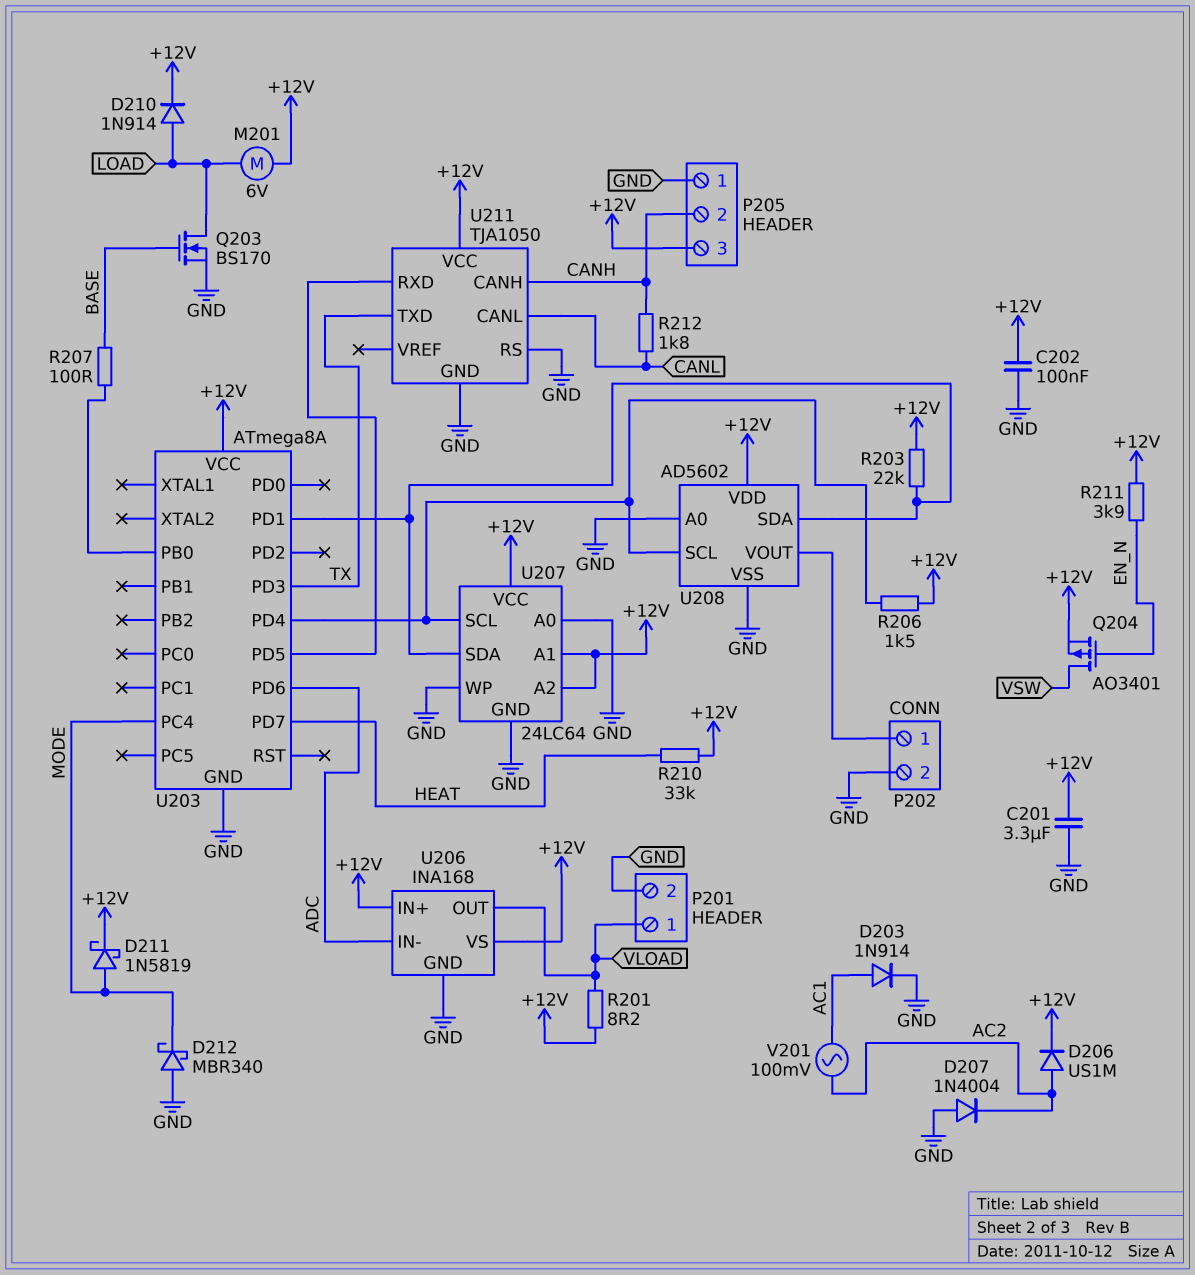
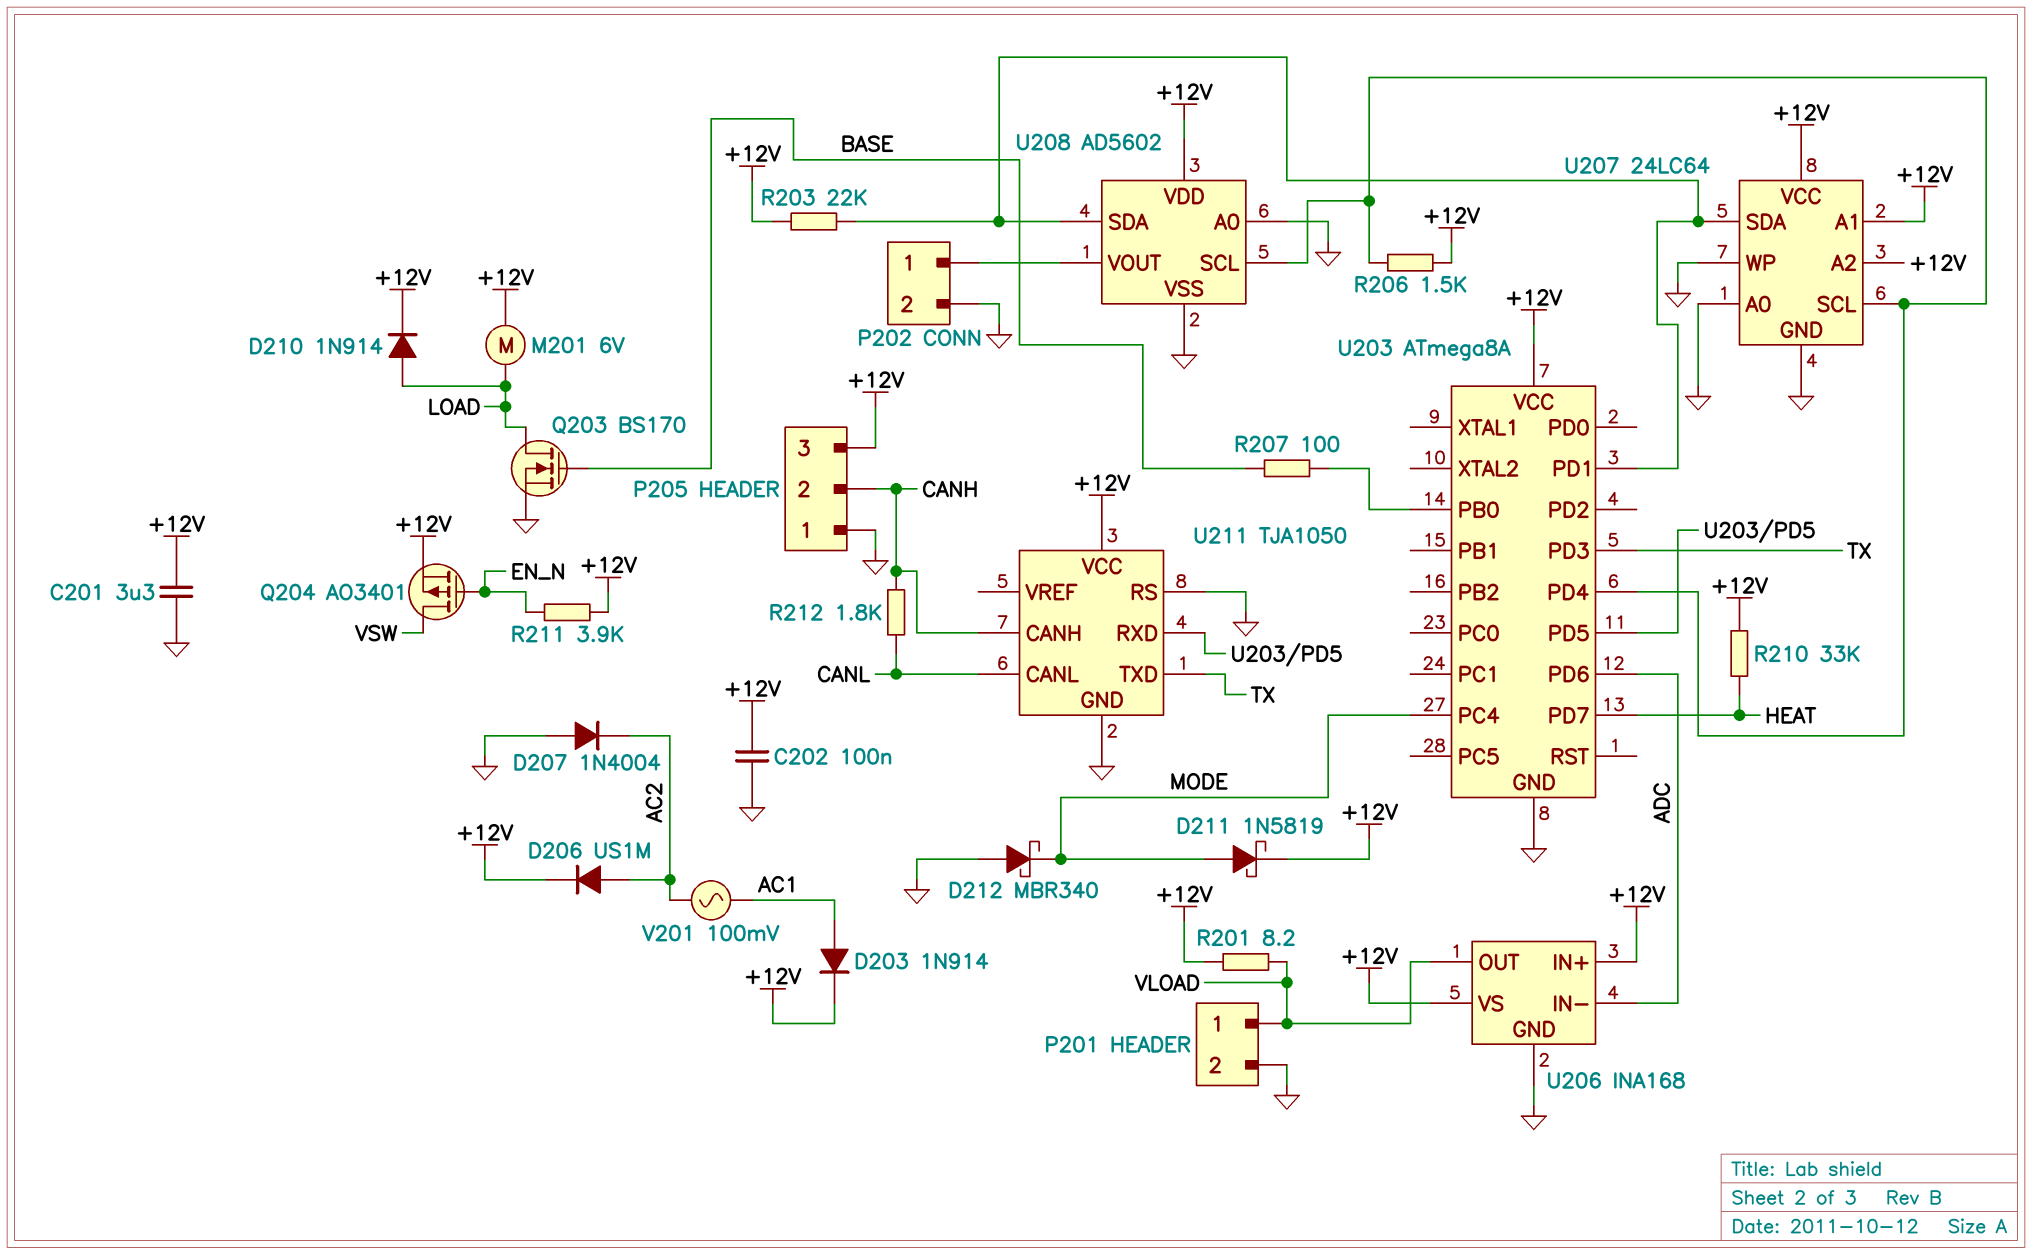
D203: diode 1N914 (A AC1, K GND) -> diode 1N914 (A AC1, K +12V)

